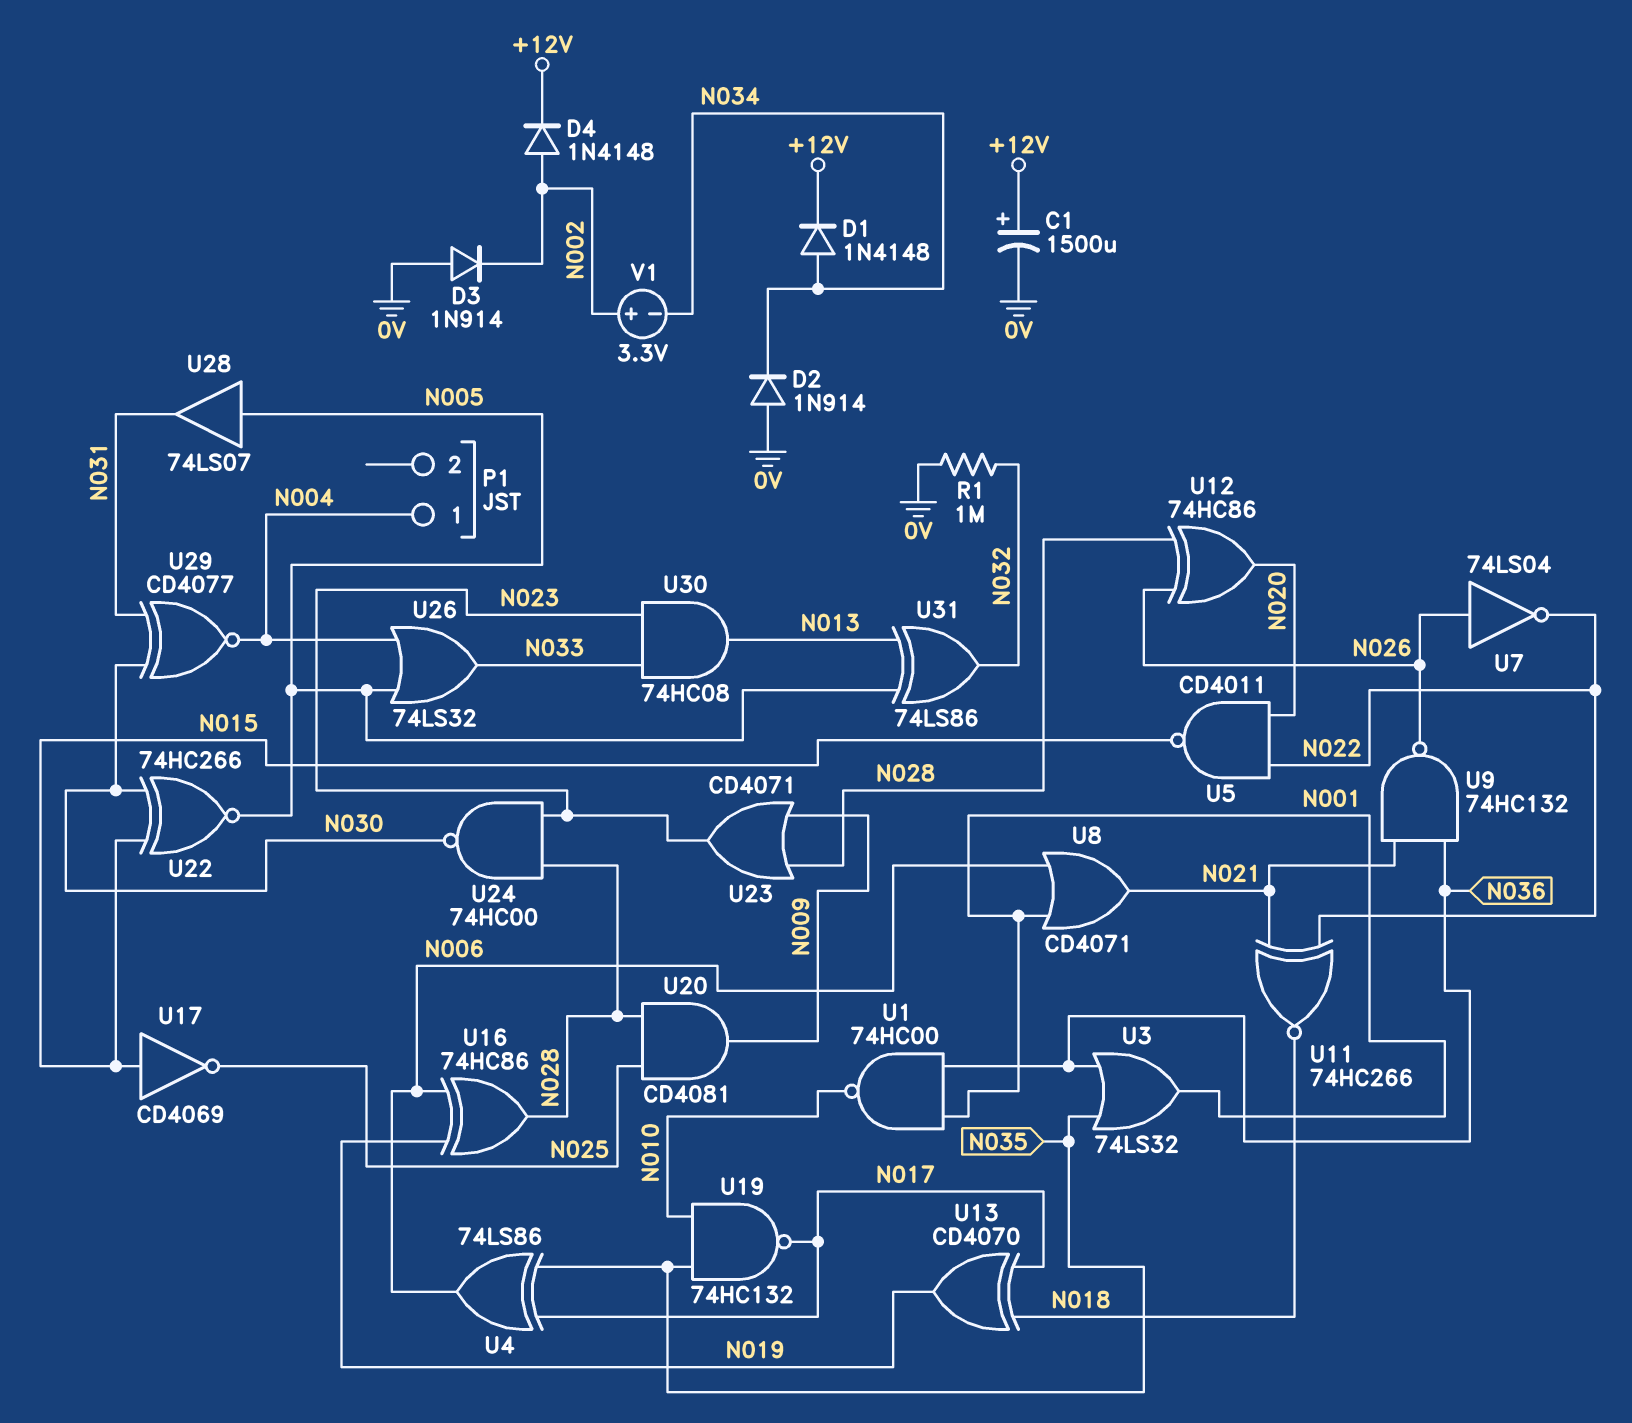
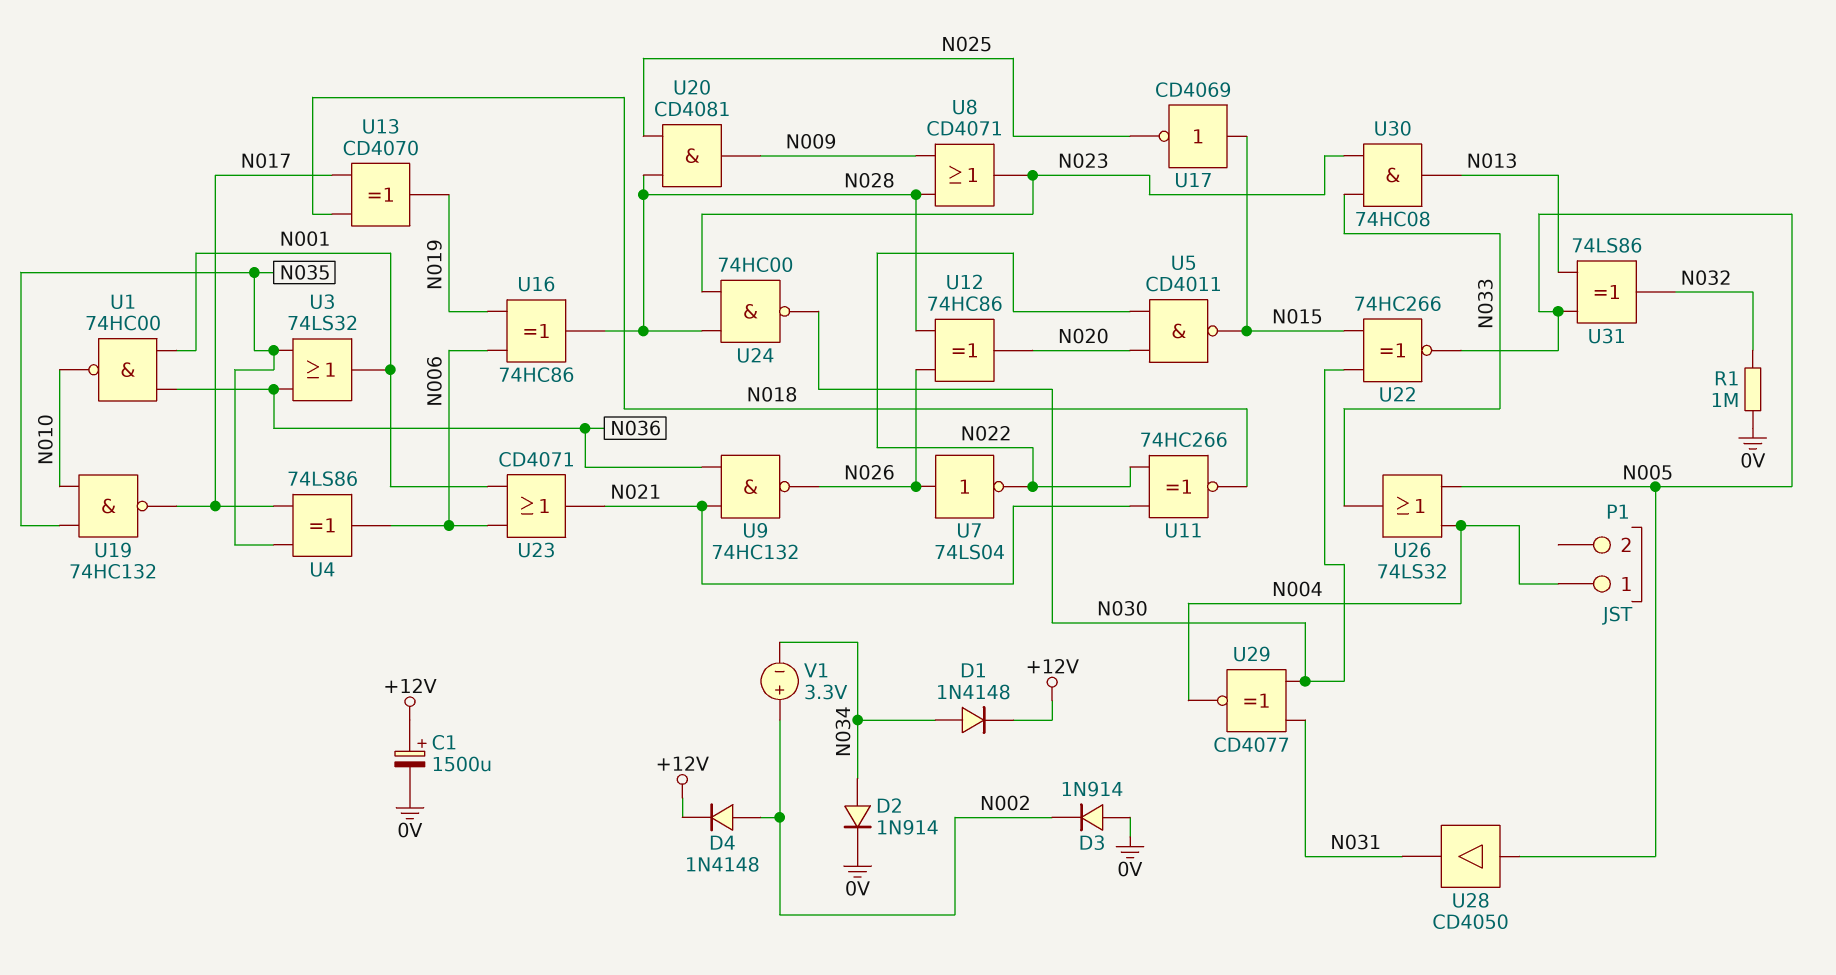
D2: diode 1N914 (A 0V, K N034) -> diode 1N914 (A N034, K 0V)
U8: OR CD4071 (in N001, in N006, out N021) -> OR CD4071 (in N009, in N028, out N023)
U23: OR CD4071 (in N009, in N028, out N023) -> OR CD4071 (in N001, in N006, out N021)
U28: buffer 74LS07 (in N005, out N031) -> buffer CD4050 (in N005, out N031)

